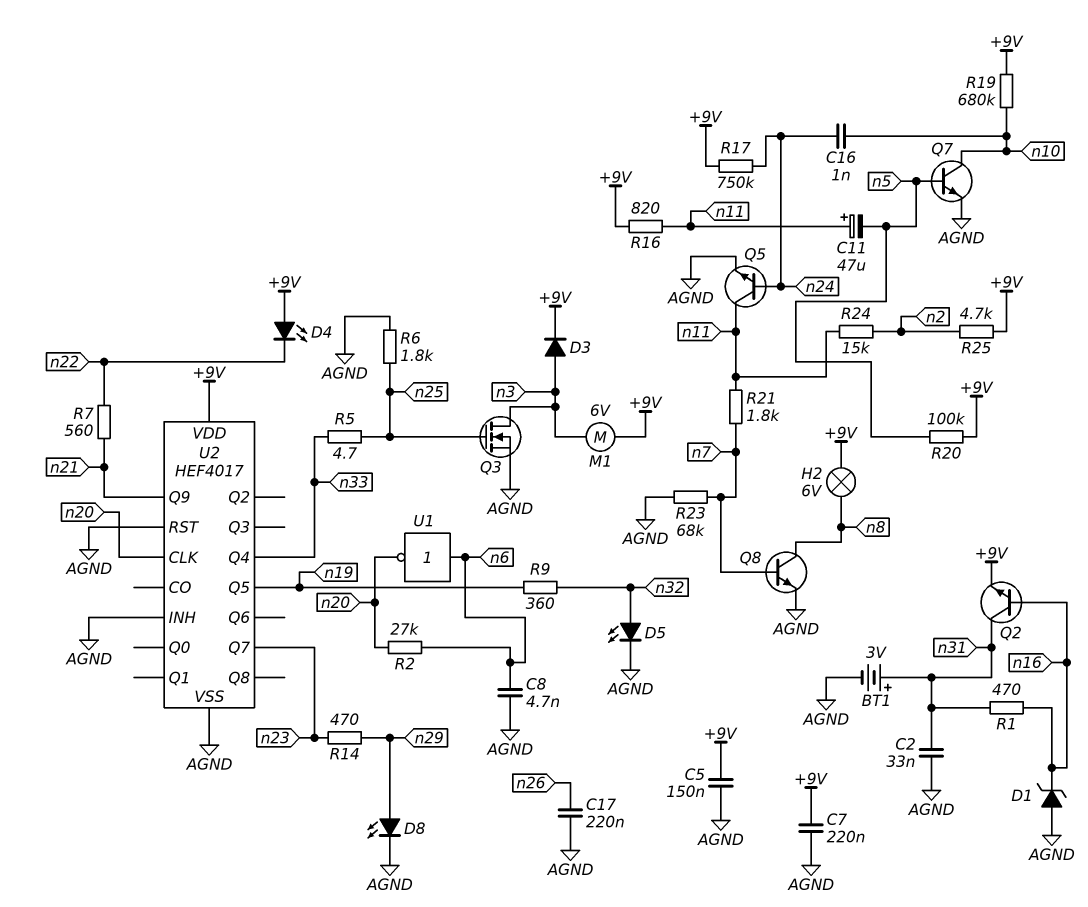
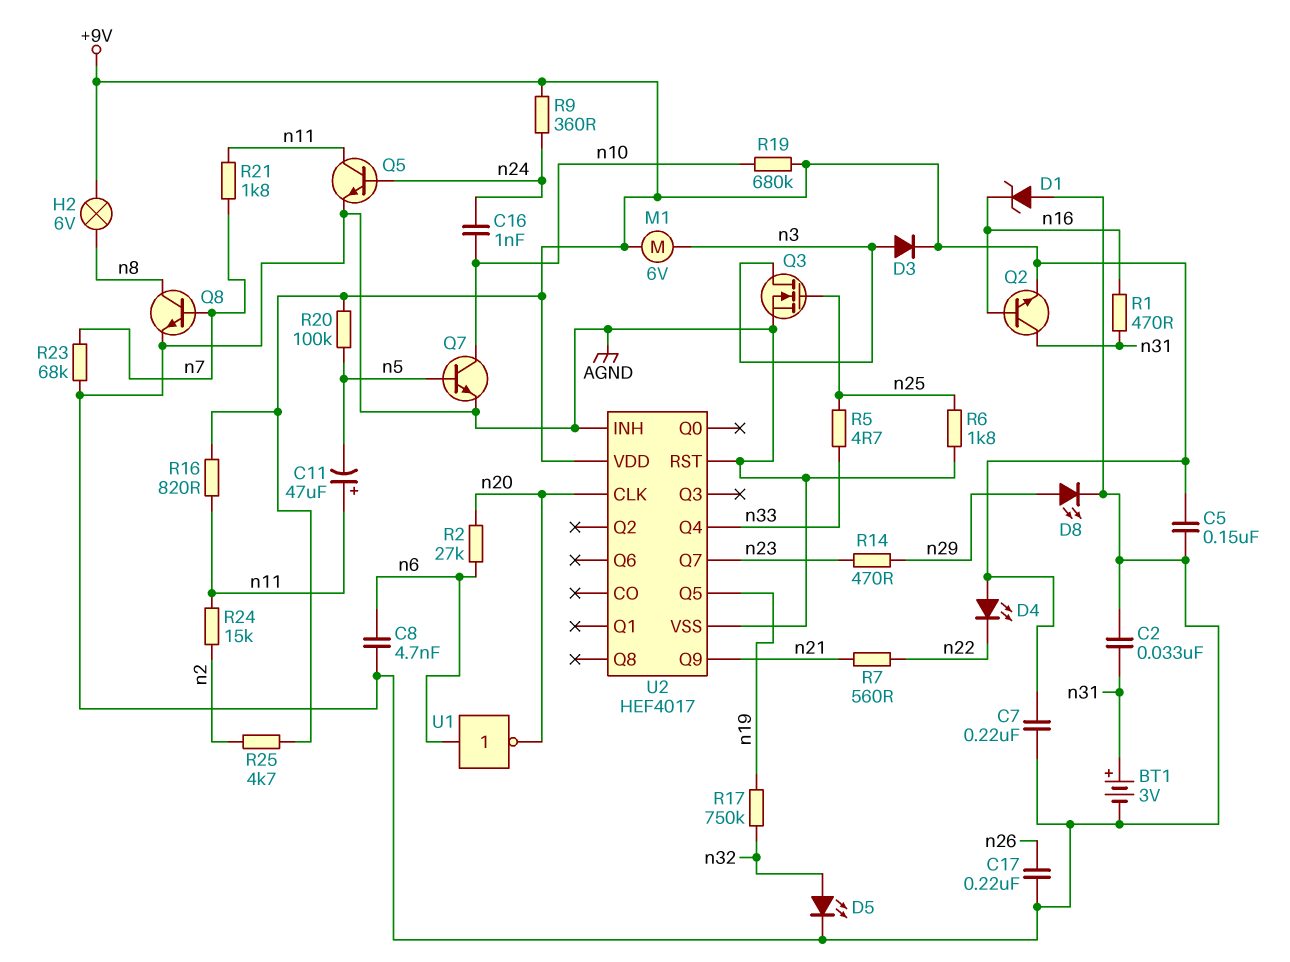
R9: 360 (n19, n32) -> 360 (+9V, n24)
R17: 750k (+9V, n24) -> 750k (n19, n32)

